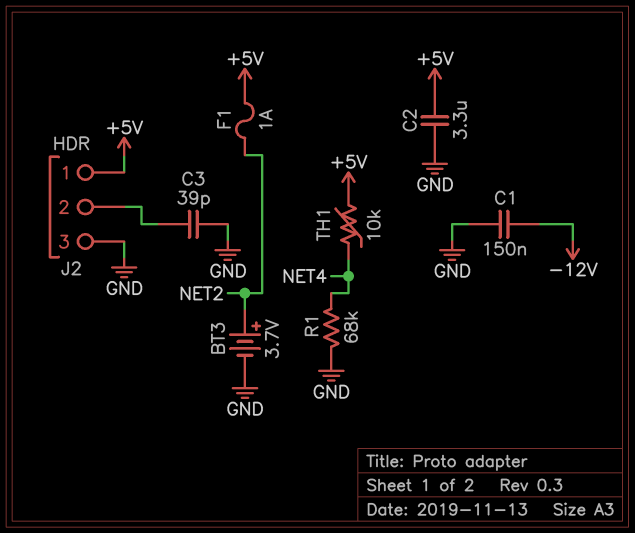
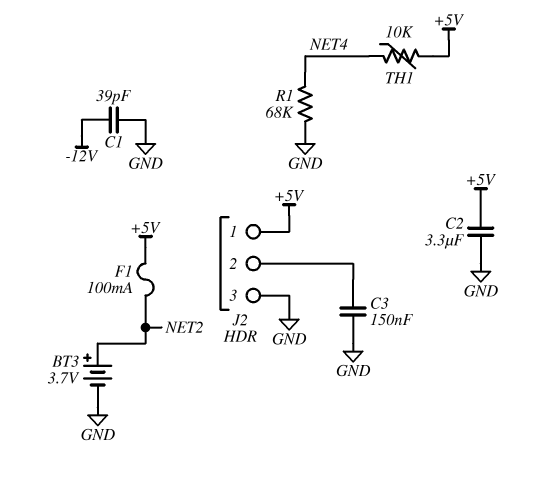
C1: 150nF (-12V, GND) -> 39pF (-12V, GND)
C3: 39pF (GND, J2/2) -> 150nF (GND, J2/2)
F1: 1A (+5V, NET2) -> 100mA (+5V, NET2)

